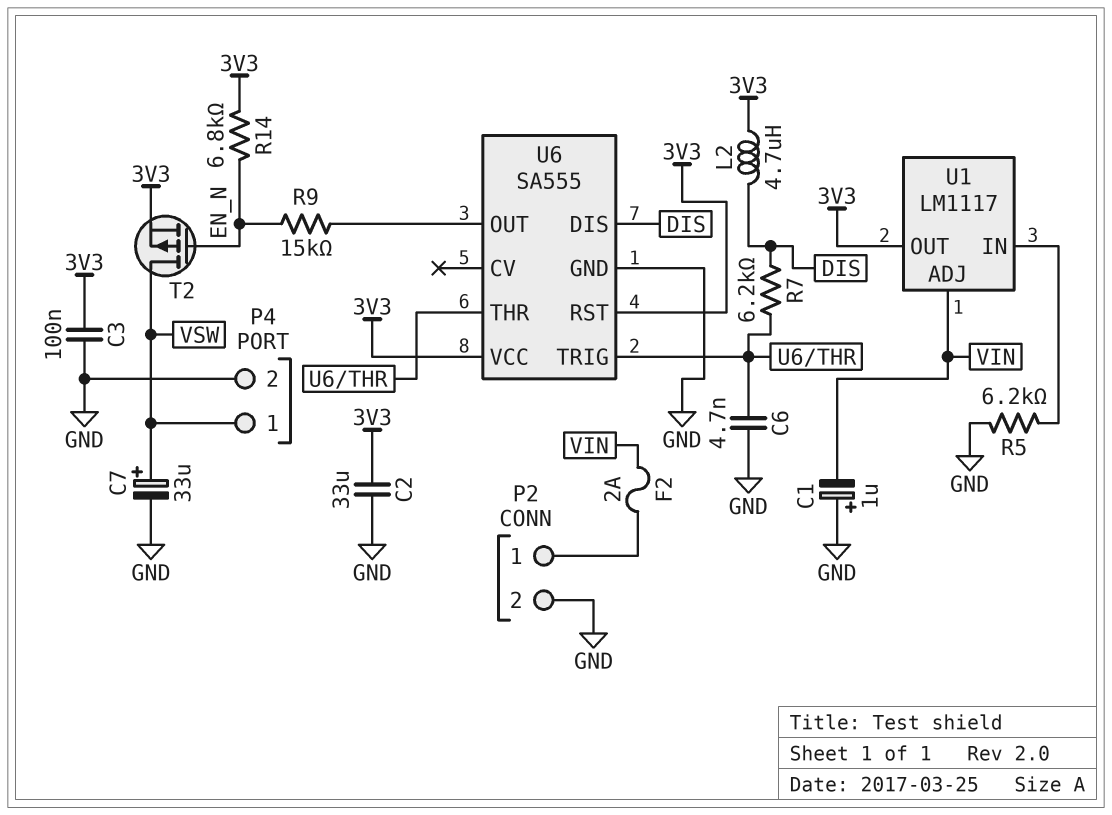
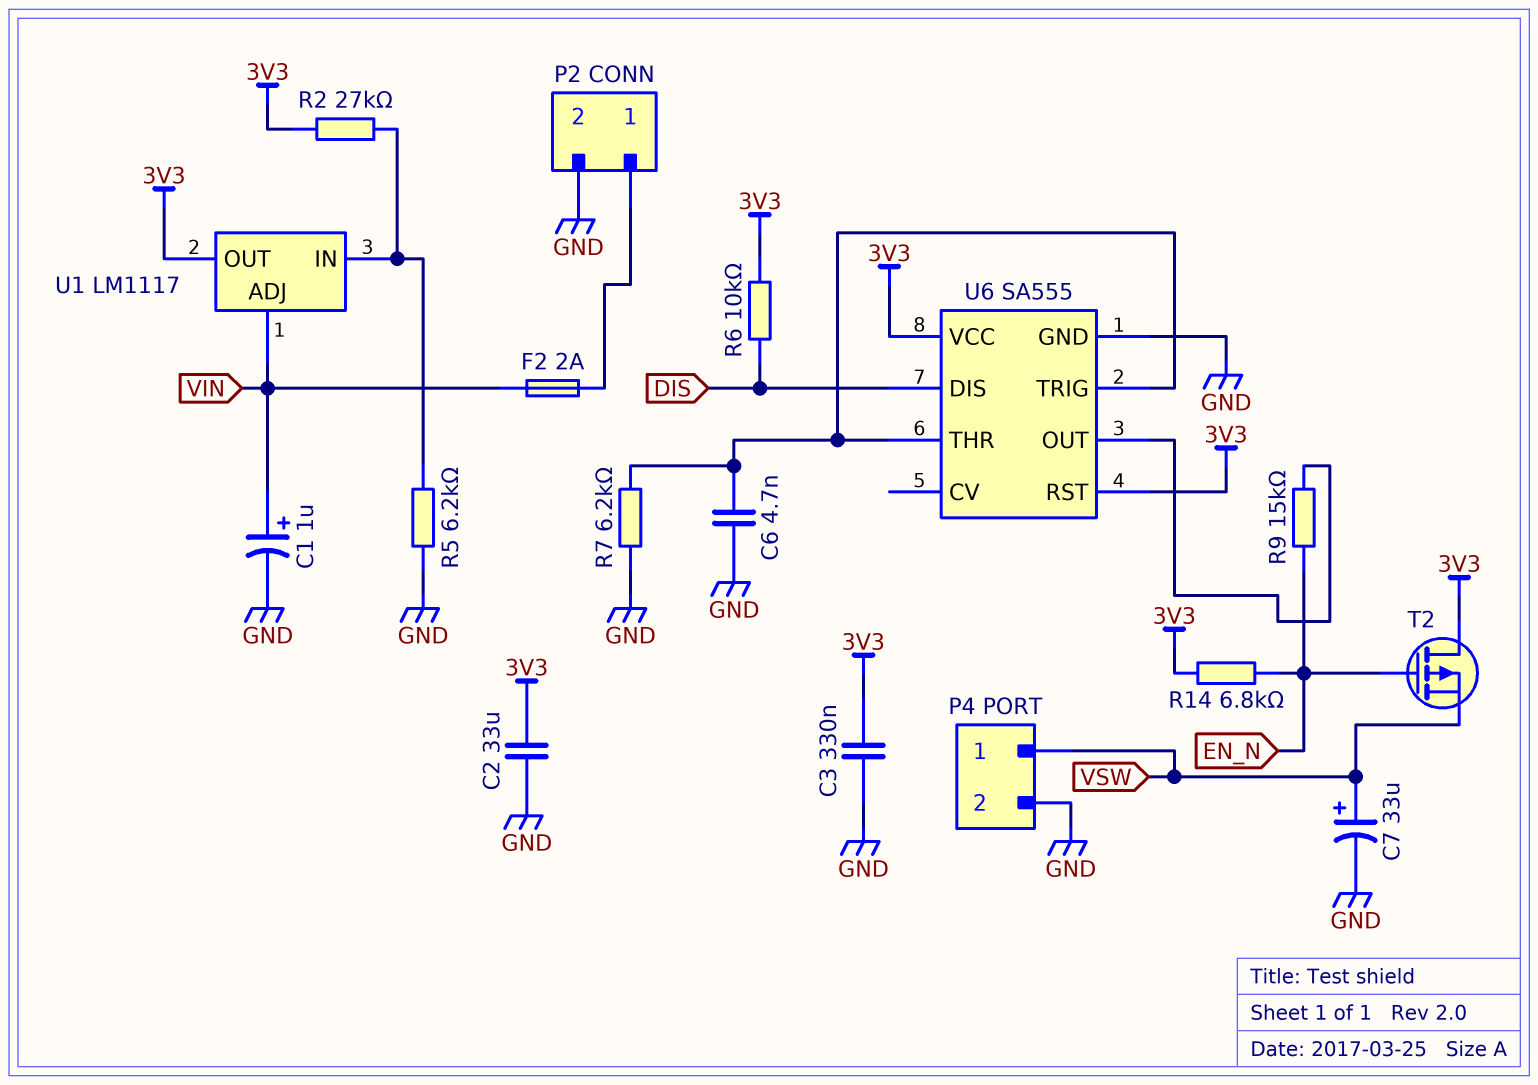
C1: 1uF (plus GND, minus VIN) -> 1uF (plus VIN, minus GND)
C3: 100nF (3V3, GND) -> 330nF (3V3, GND)
L2: 4.7uH (3V3, DIS) -> none
R2: none -> 27k (3V3, U1/IN)
R6: none -> 10k (3V3, DIS)
R7: 6.2k (DIS, U6/THR) -> 6.2k (GND, U6/THR)
T2: PMOS (G EN_N, D VSW, S 3V3) -> PMOS (G EN_N, D 3V3, S VSW)

